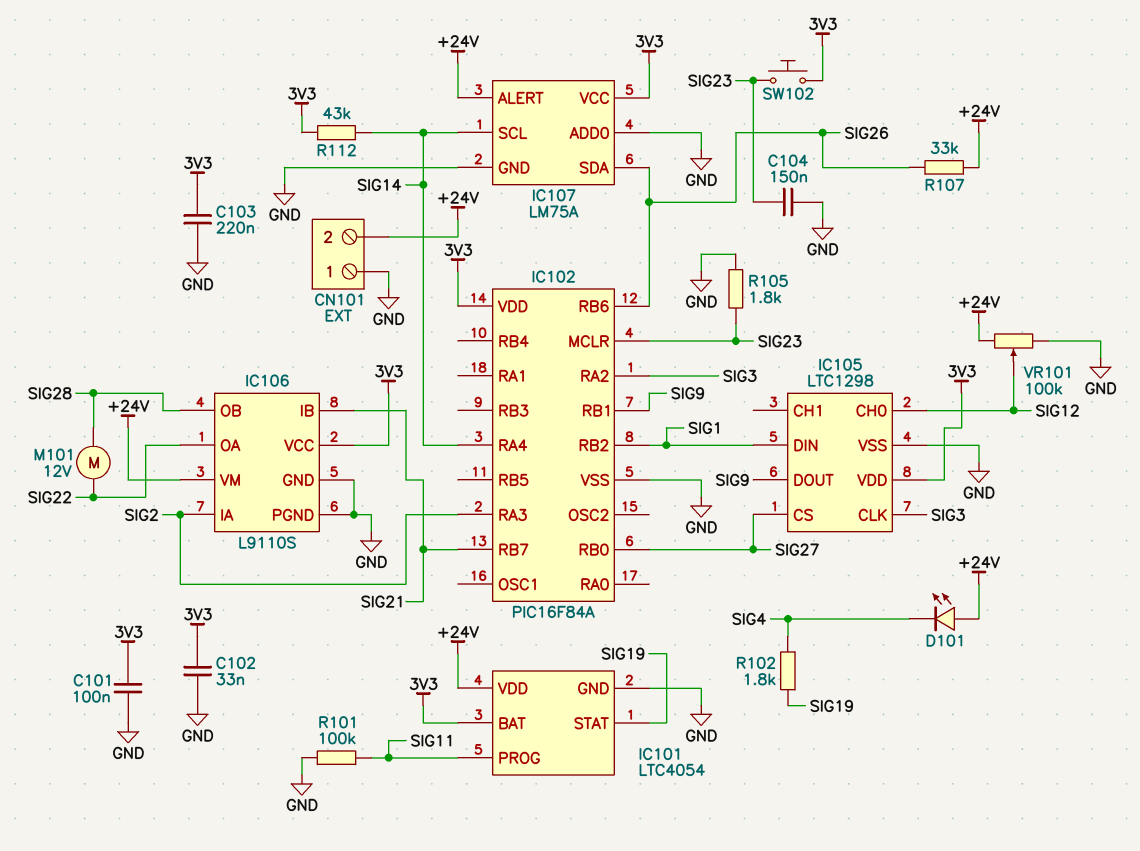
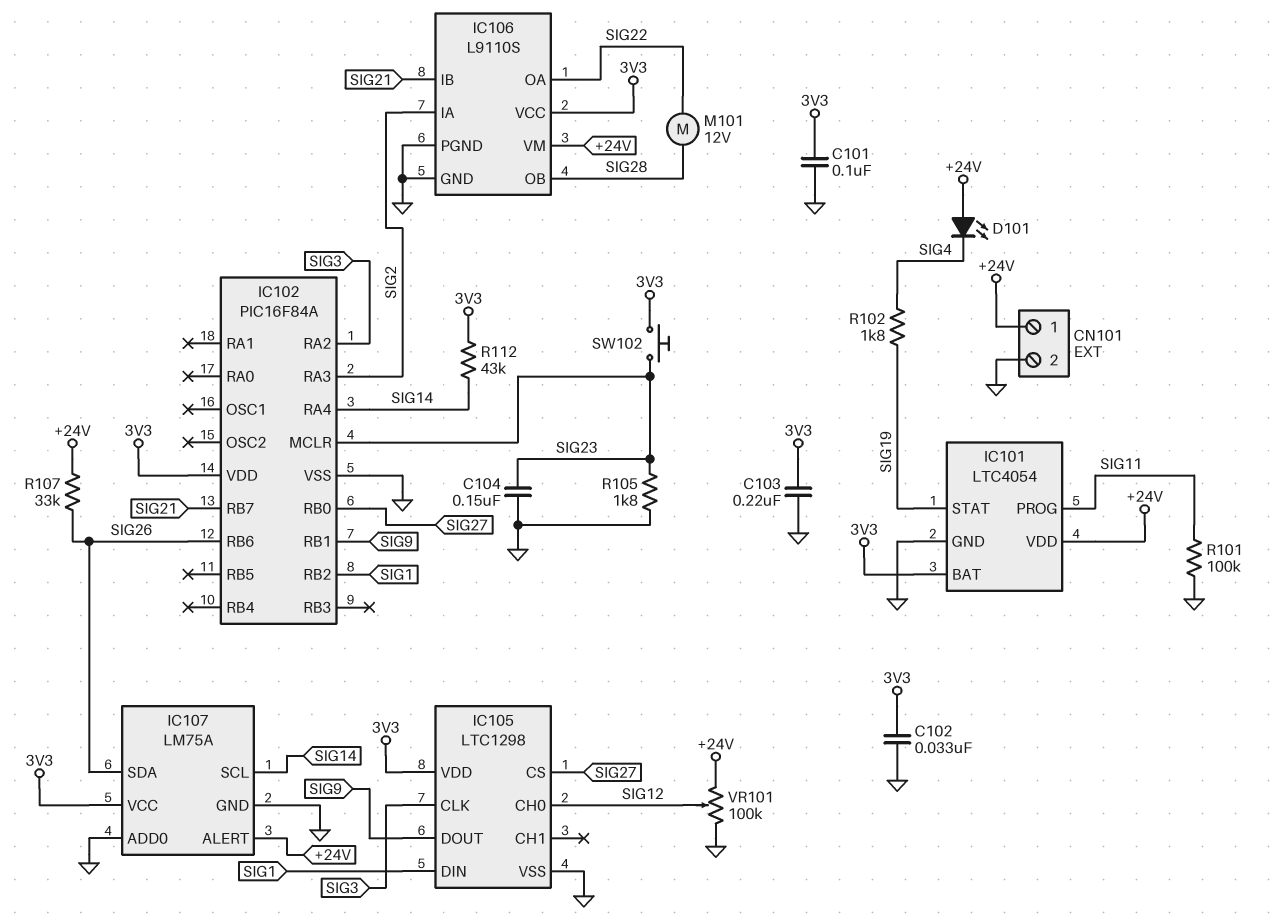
CN101 pin 1: GND -> +24V
CN101 pin 2: +24V -> GND

